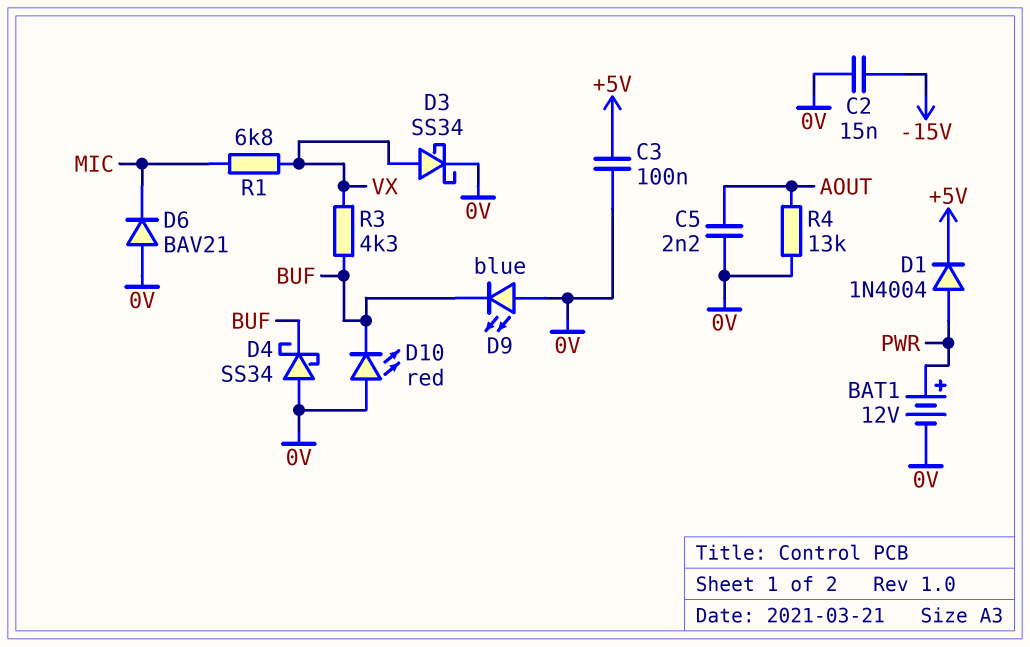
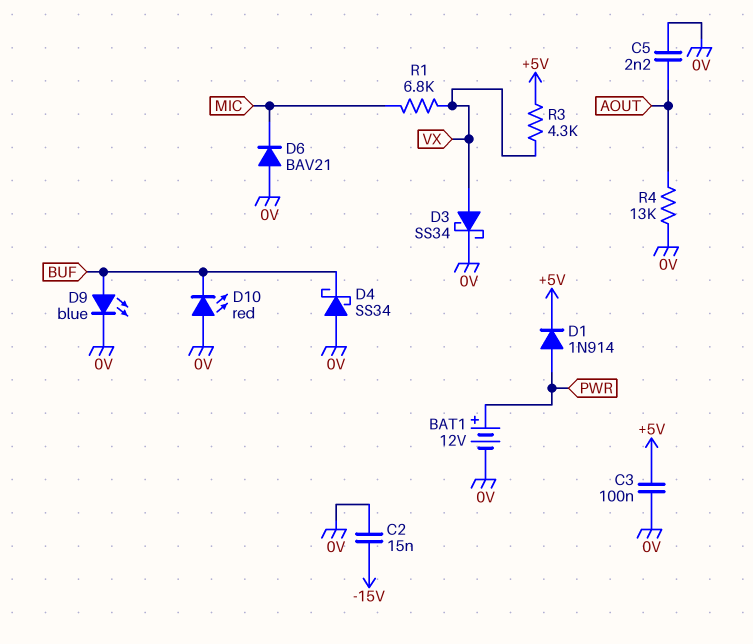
D1: diode 1N4004 (A PWR, K +5V) -> diode 1N914 (A PWR, K +5V)
D9: LED blue (A 0V, K BUF) -> LED blue (A BUF, K 0V)
R3: 4.3k (BUF, VX) -> 4.3k (+5V, VX)

